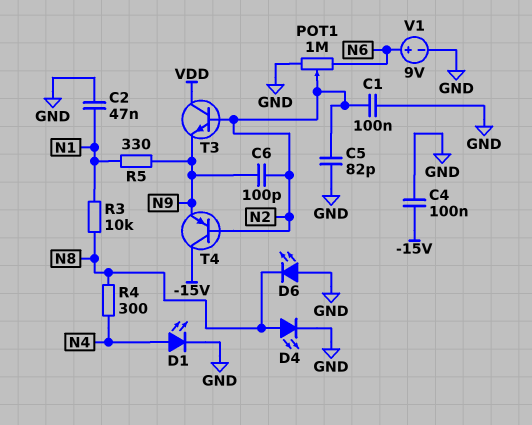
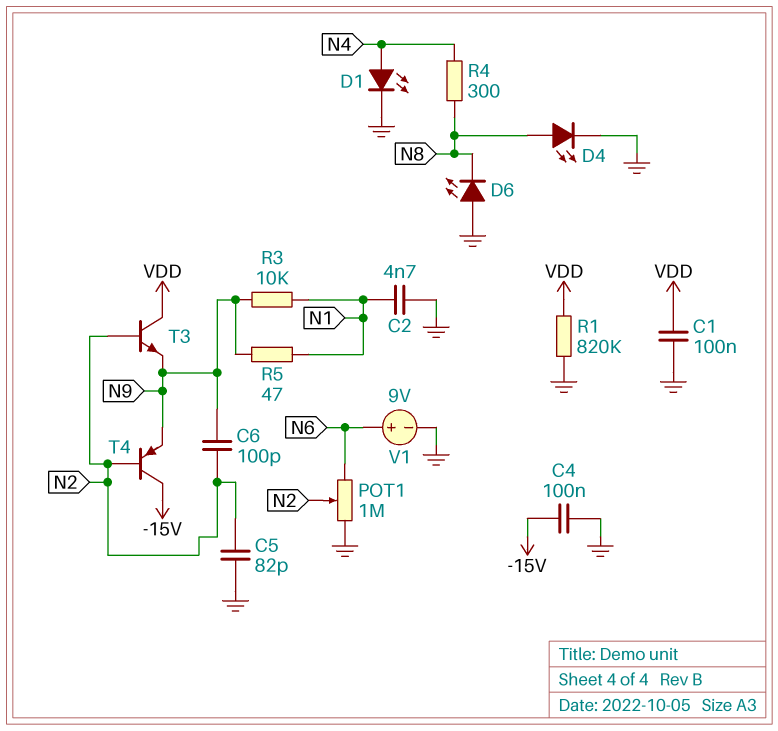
C1: 100nF (GND, N2) -> 100nF (GND, VDD)
C2: 47nF (GND, N1) -> 4.7nF (GND, N1)
R1: none -> 820k (GND, VDD)
R3: 10k (N1, N8) -> 10k (N1, N9)
R5: 330 (N1, N9) -> 47 (N1, N9)

